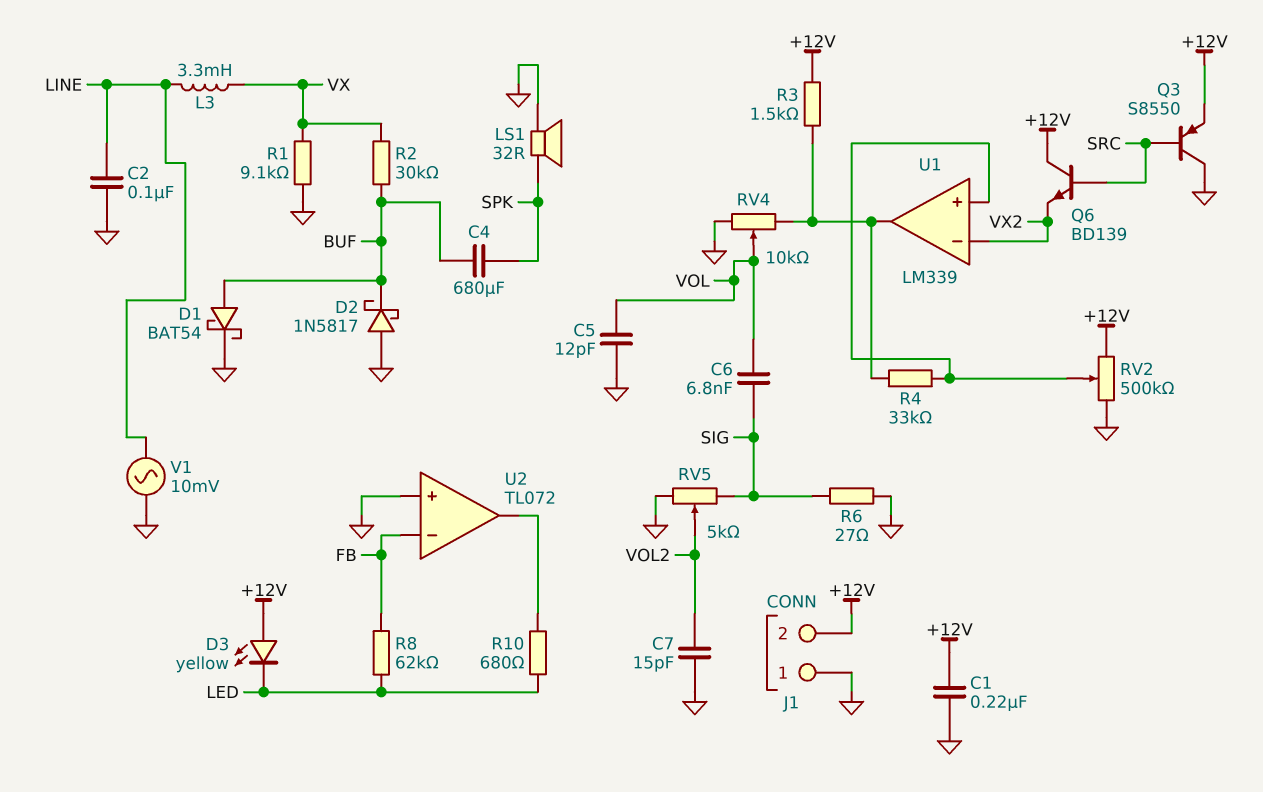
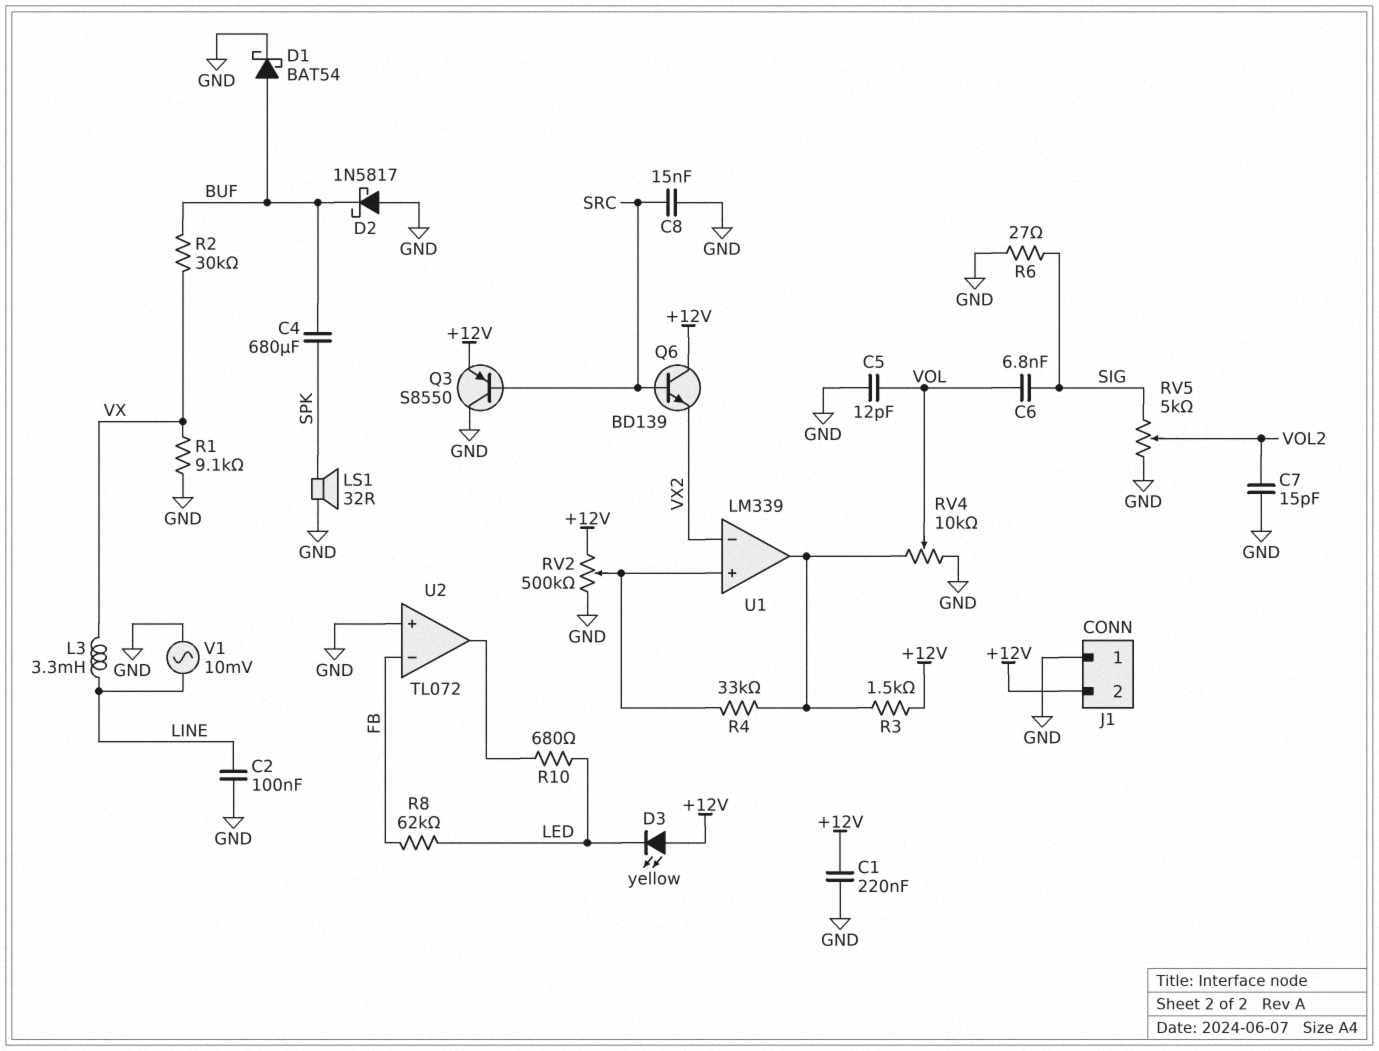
C8: none -> 15nF (GND, SRC)

